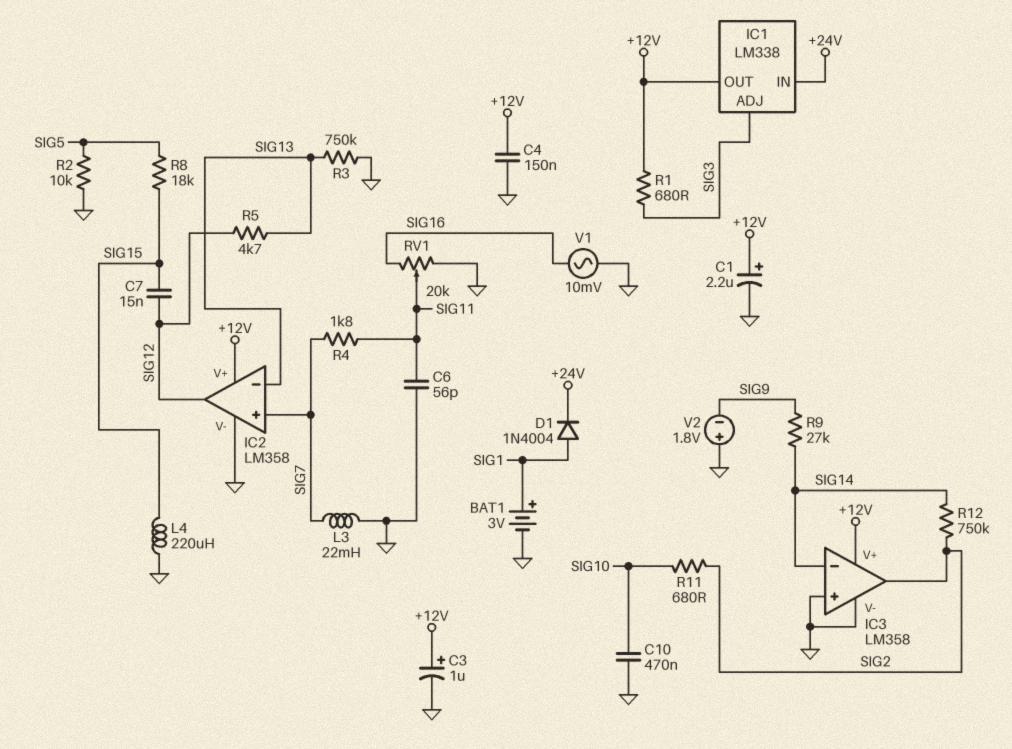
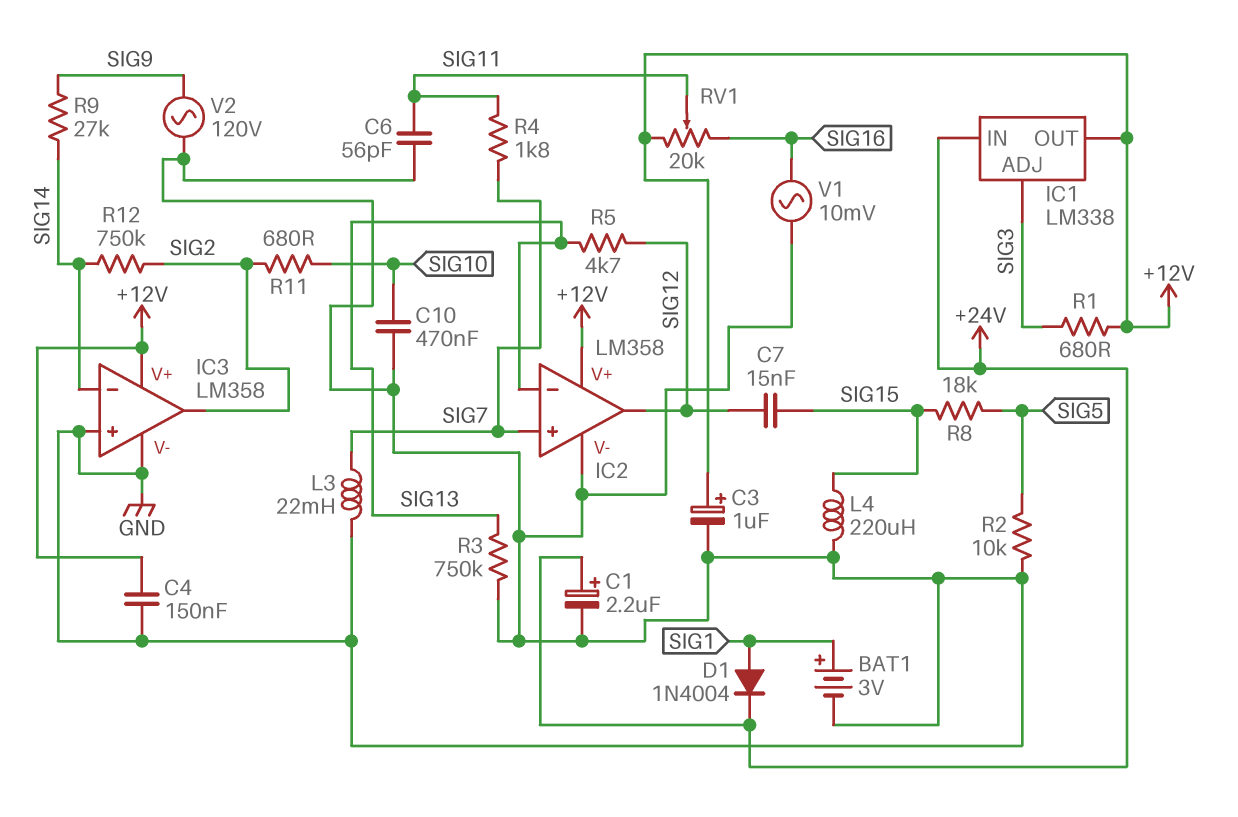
C1: 2.2uF (plus +12V, minus GND) -> 2.2uF (plus +24V, minus GND)
RV1: 20k (GND, SIG16, wiper SIG11) -> 20k (+12V, SIG16, wiper SIG11)
V2: 1.8V (plus GND, minus SIG9) -> AC 120V (GND, SIG9)

